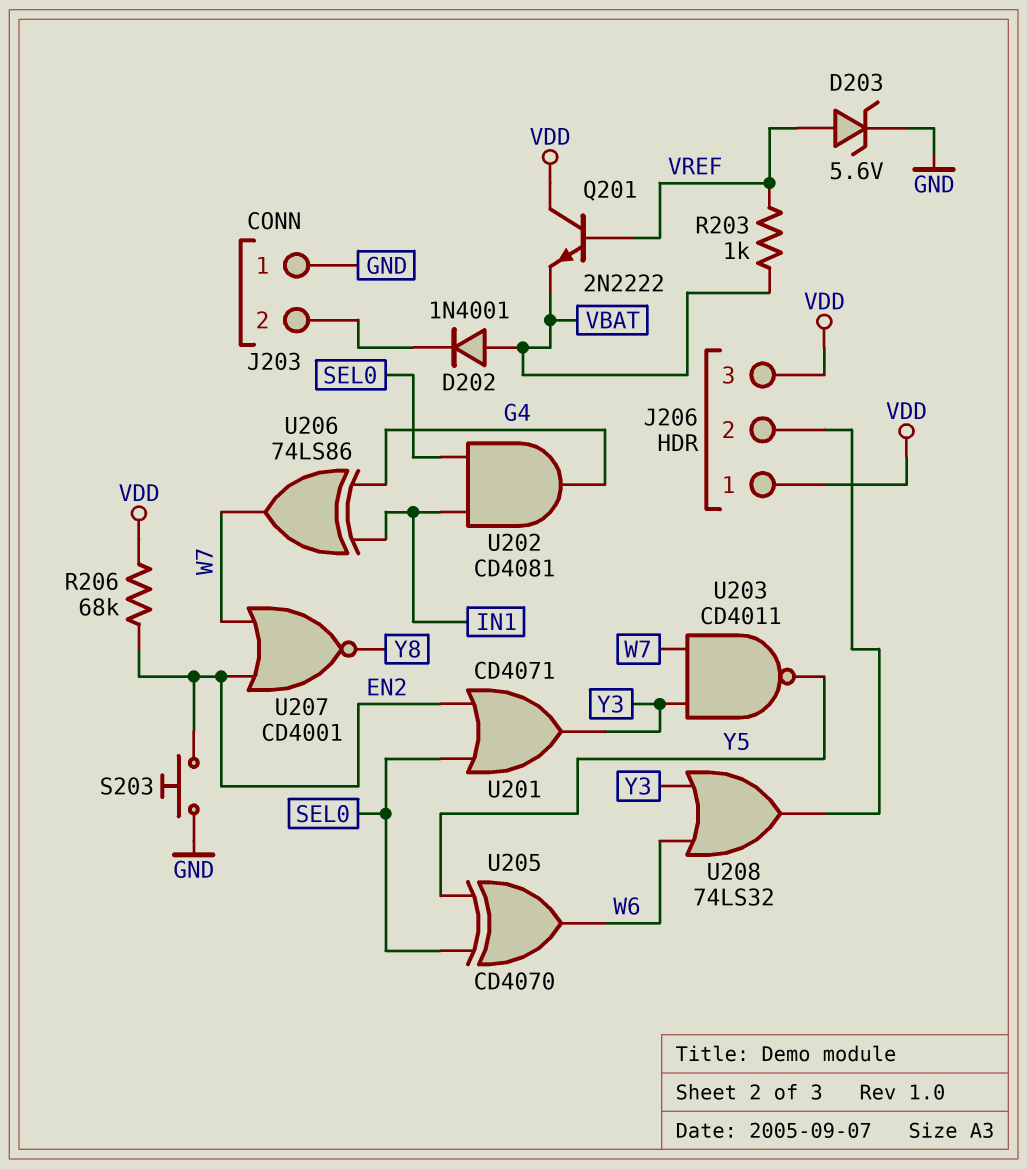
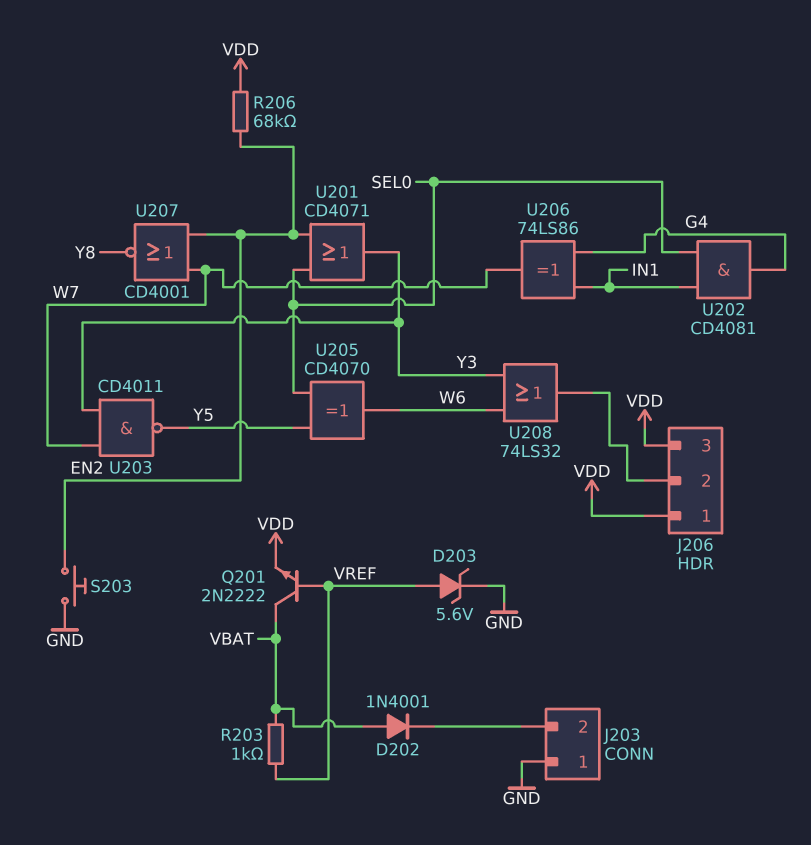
Q201: NPN 2N2222 (B VREF, C VDD, E VBAT) -> NPN 2N2222 (B VREF, C VBAT, E VDD)

